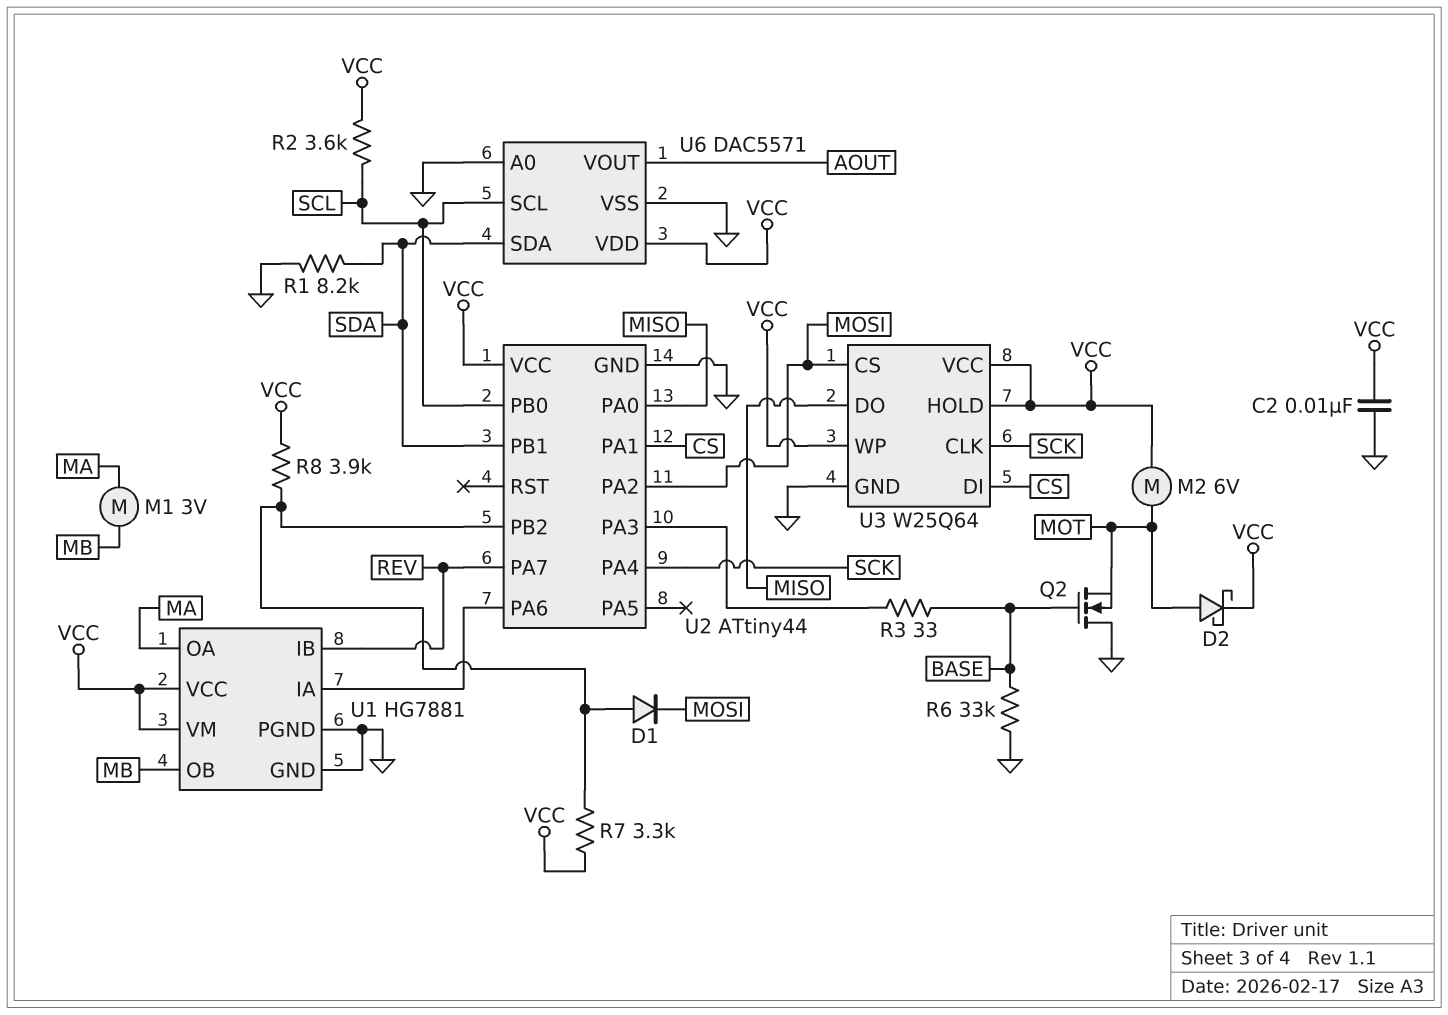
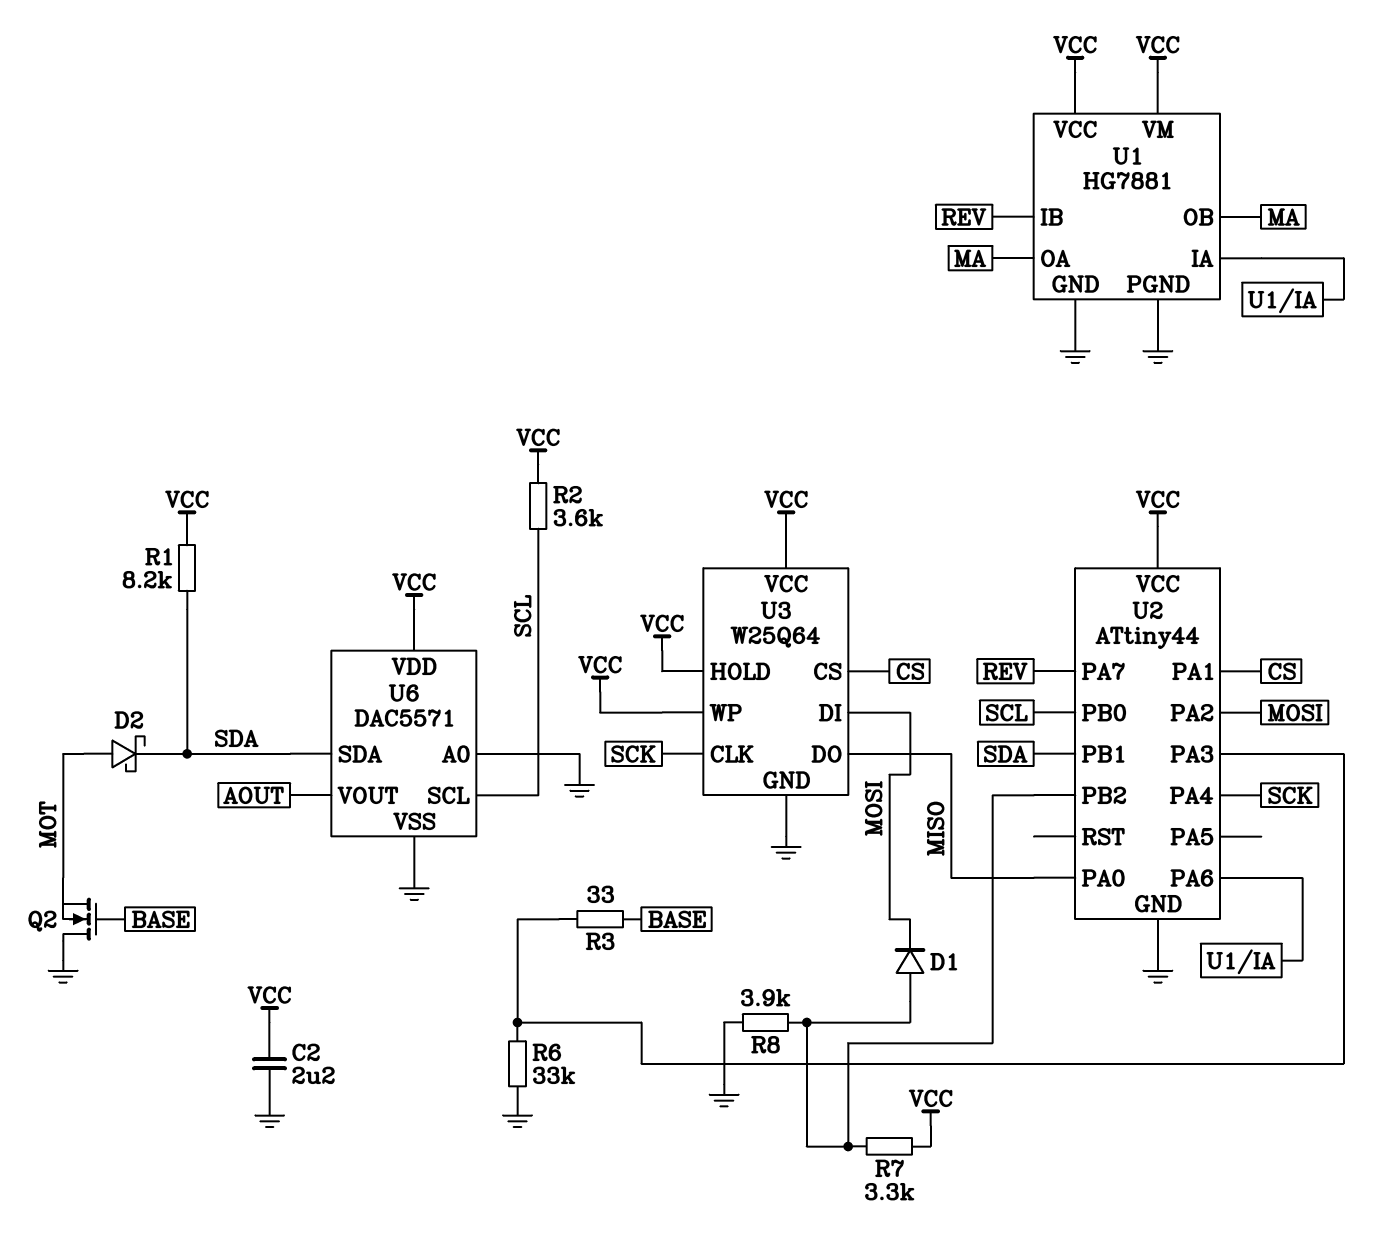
C2: 10nF (GND, VCC) -> 2.2uF (GND, VCC)
D2: schottky (A MOT, K VCC) -> schottky (A MOT, K SDA)
M1: motor 3V (MA, MB) -> none
M2: motor 6V (MOT, VCC) -> none
R1: 8.2k (GND, SDA) -> 8.2k (SDA, VCC)
R6: 33k (BASE, GND) -> 33k (GND, U2/PA3)
R8: 3.9k (U2/PB2, VCC) -> 3.9k (GND, U2/PB2)
U1 pin OB: MB -> MA
U3 pin CS: MOSI -> CS
U3 pin DI: CS -> MOSI

